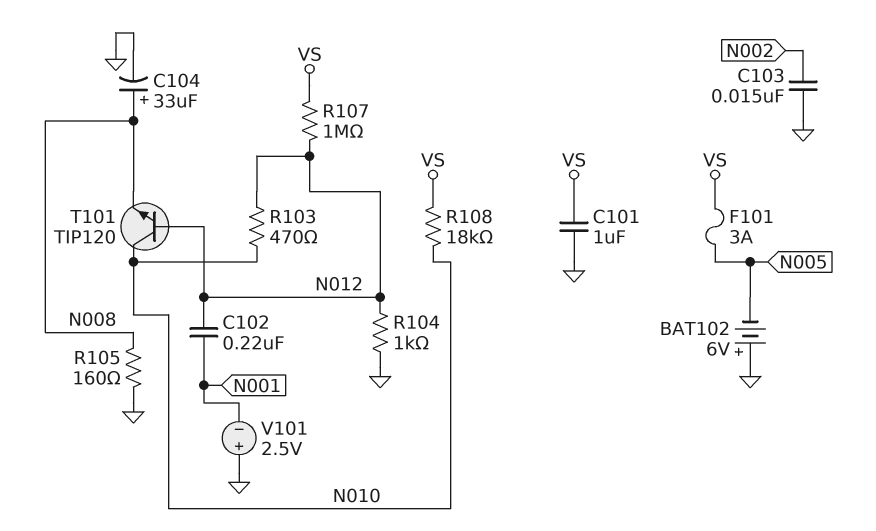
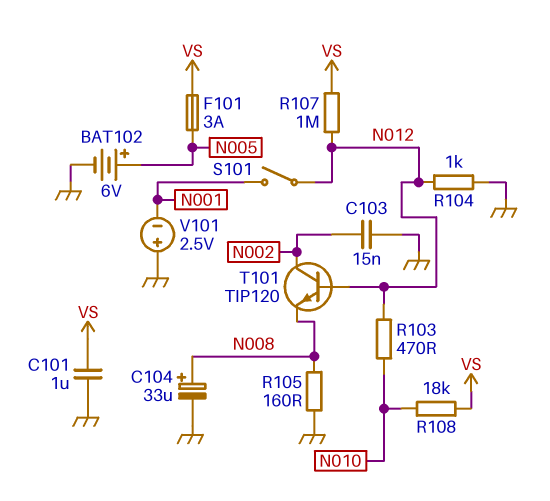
BAT102: 6V (plus GND, minus N005) -> 6V (plus N005, minus GND)
C102: 220nF (N001, N012) -> none
S101: none -> switch (N001, N012)
T101: NPN TIP120 (B N012, C N010, E N008) -> NPN TIP120 (B N012, C N002, E N008)

